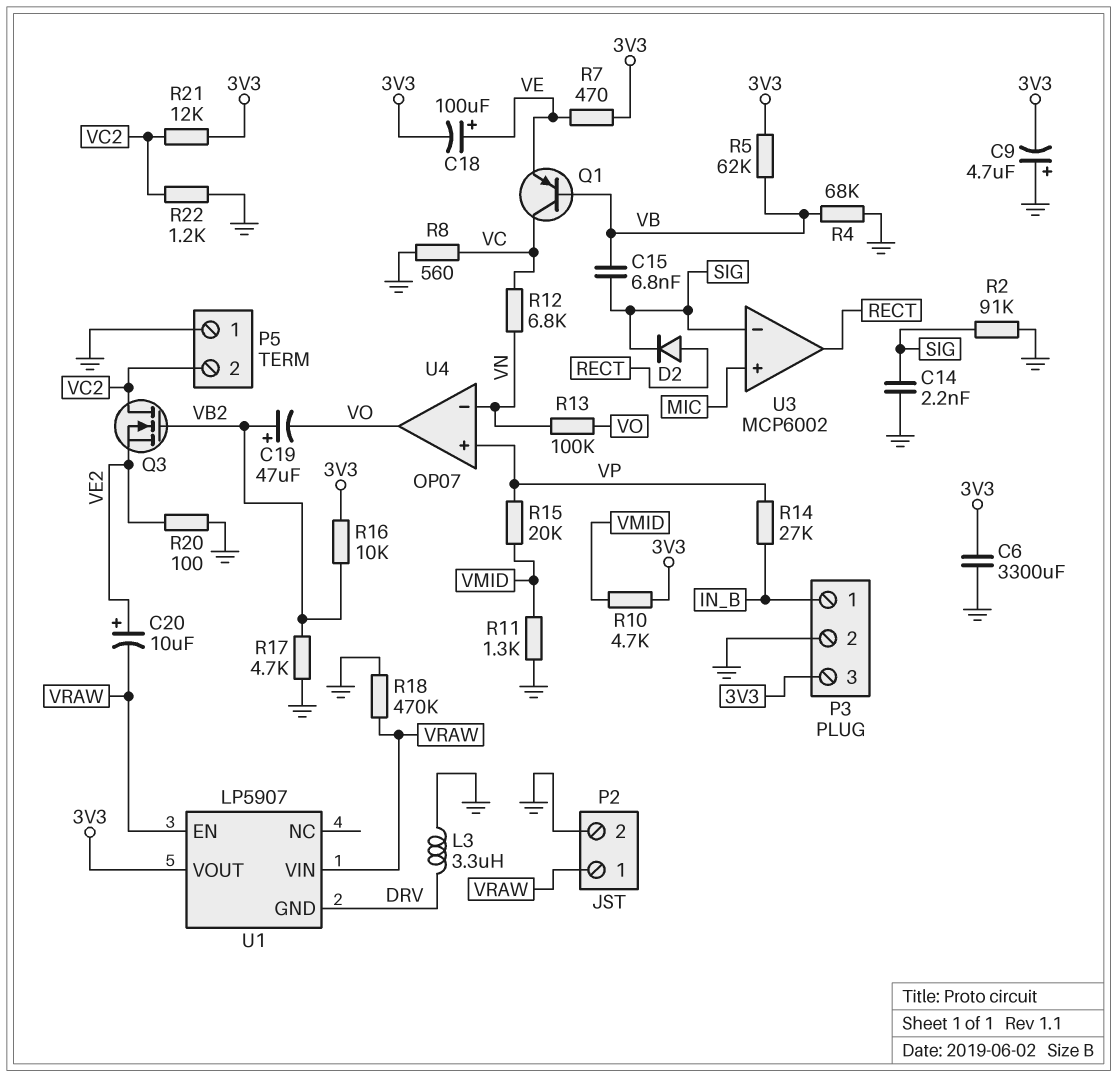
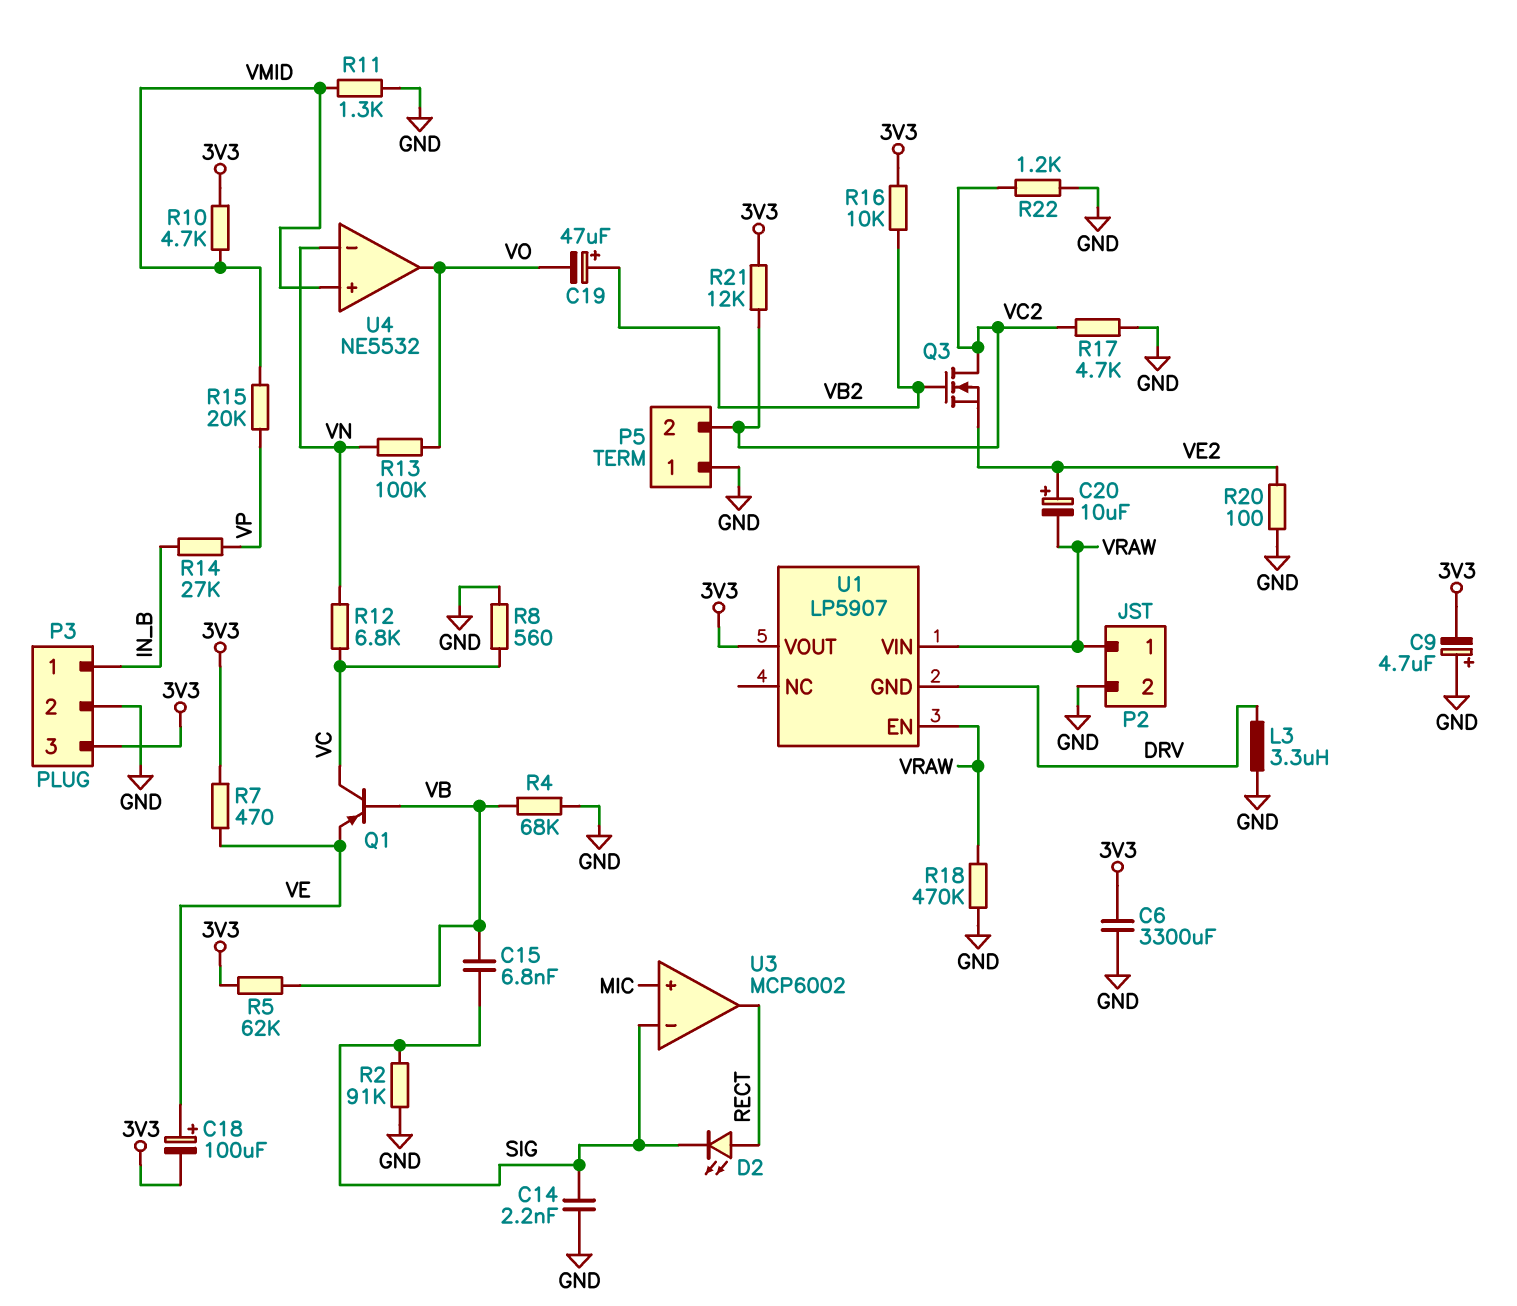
D2: diode (A RECT, K SIG) -> LED (A RECT, K SIG)
R17: 4.7k (GND, VB2) -> 4.7k (GND, VC2)
U4: OP07 -> NE5532
U4 pin in+: VP -> VMID

